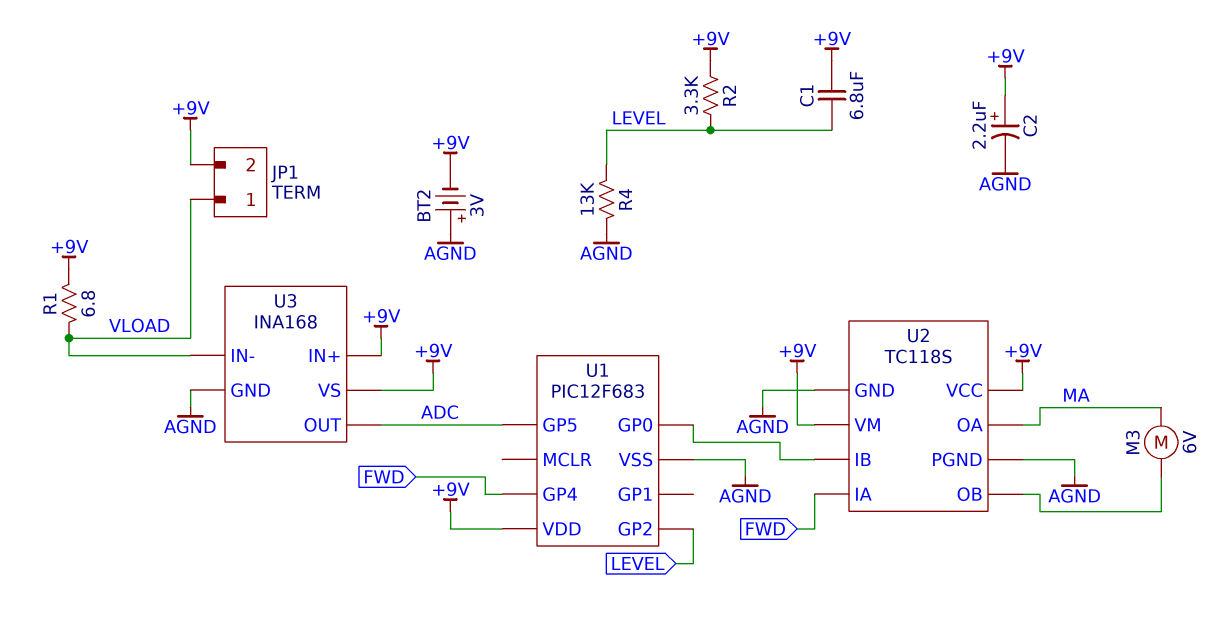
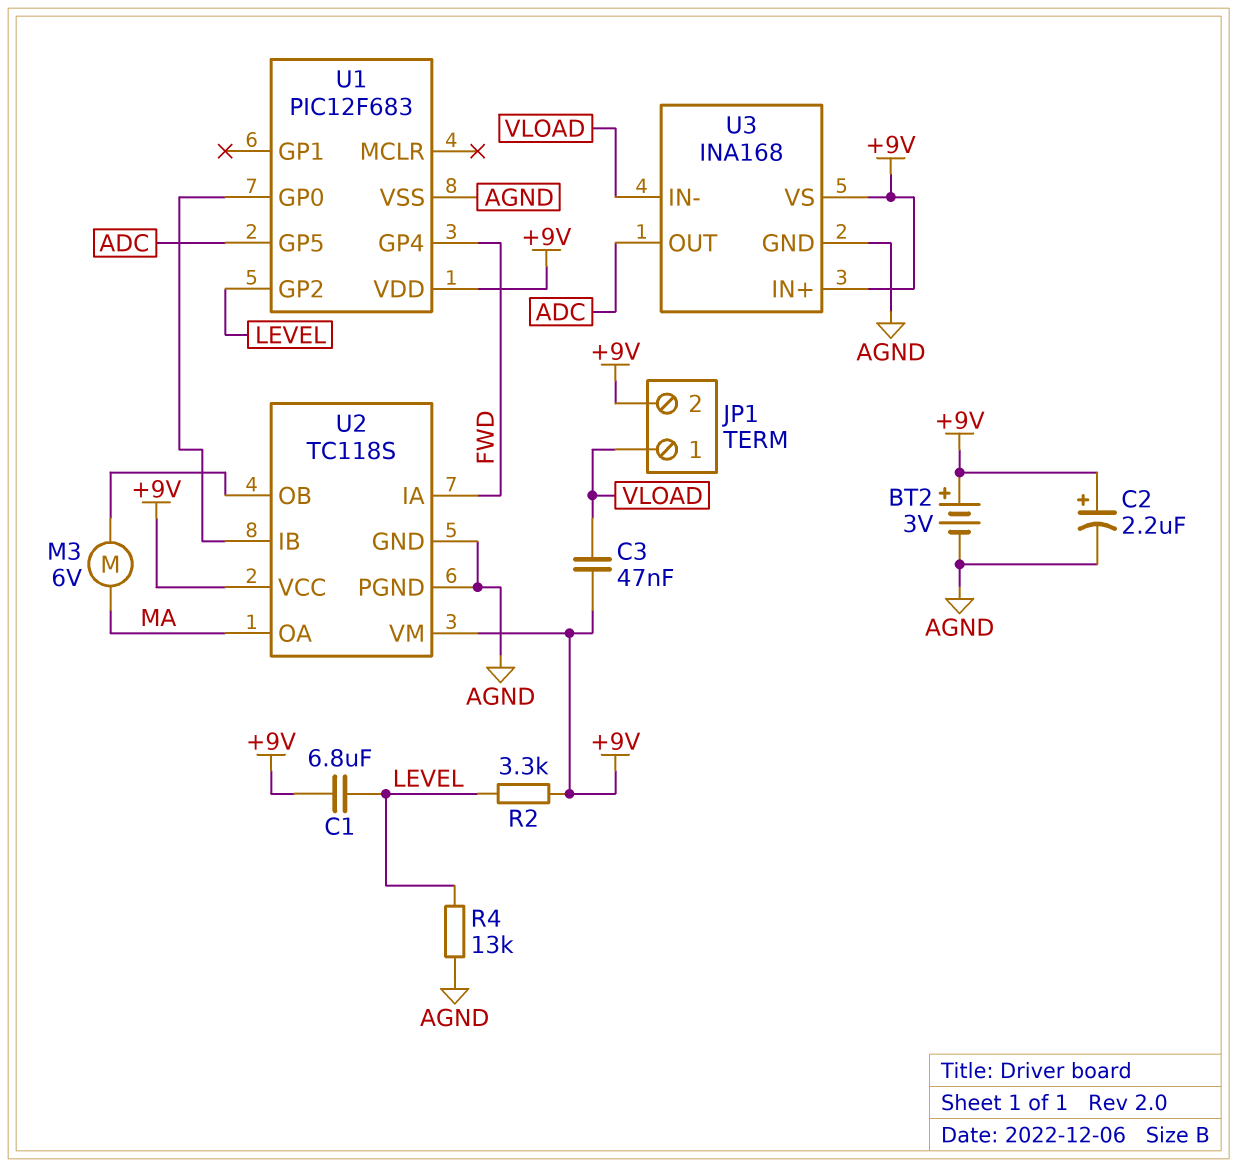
BT2: 3V (plus AGND, minus +9V) -> 3V (plus +9V, minus AGND)
C3: none -> 47nF (+9V, VLOAD)
R1: 6.8 (+9V, VLOAD) -> none

